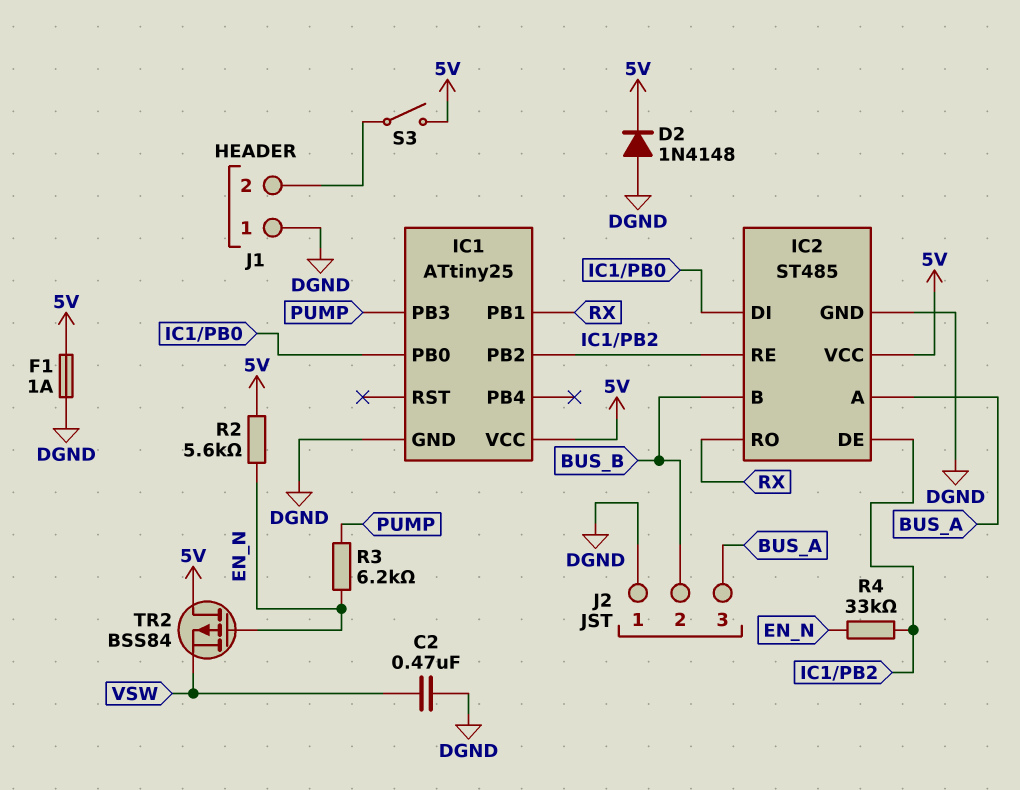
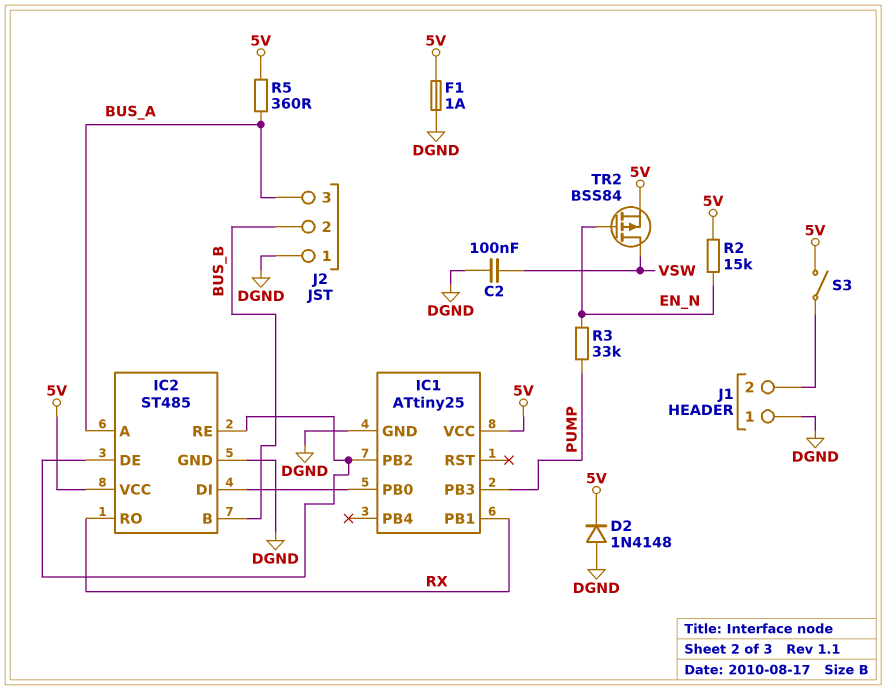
C2: 470nF (DGND, VSW) -> 100nF (DGND, VSW)
R2: 5.6k (5V, EN_N) -> 15k (5V, EN_N)
R3: 6.2k (EN_N, PUMP) -> 33k (EN_N, PUMP)
R4: 33k (EN_N, IC1/PB2) -> none
R5: none -> 360 (5V, BUS_A)
TR2: PMOS BSS84 (G EN_N, D 5V, S VSW) -> PMOS BSS84 (G EN_N, D VSW, S 5V)

